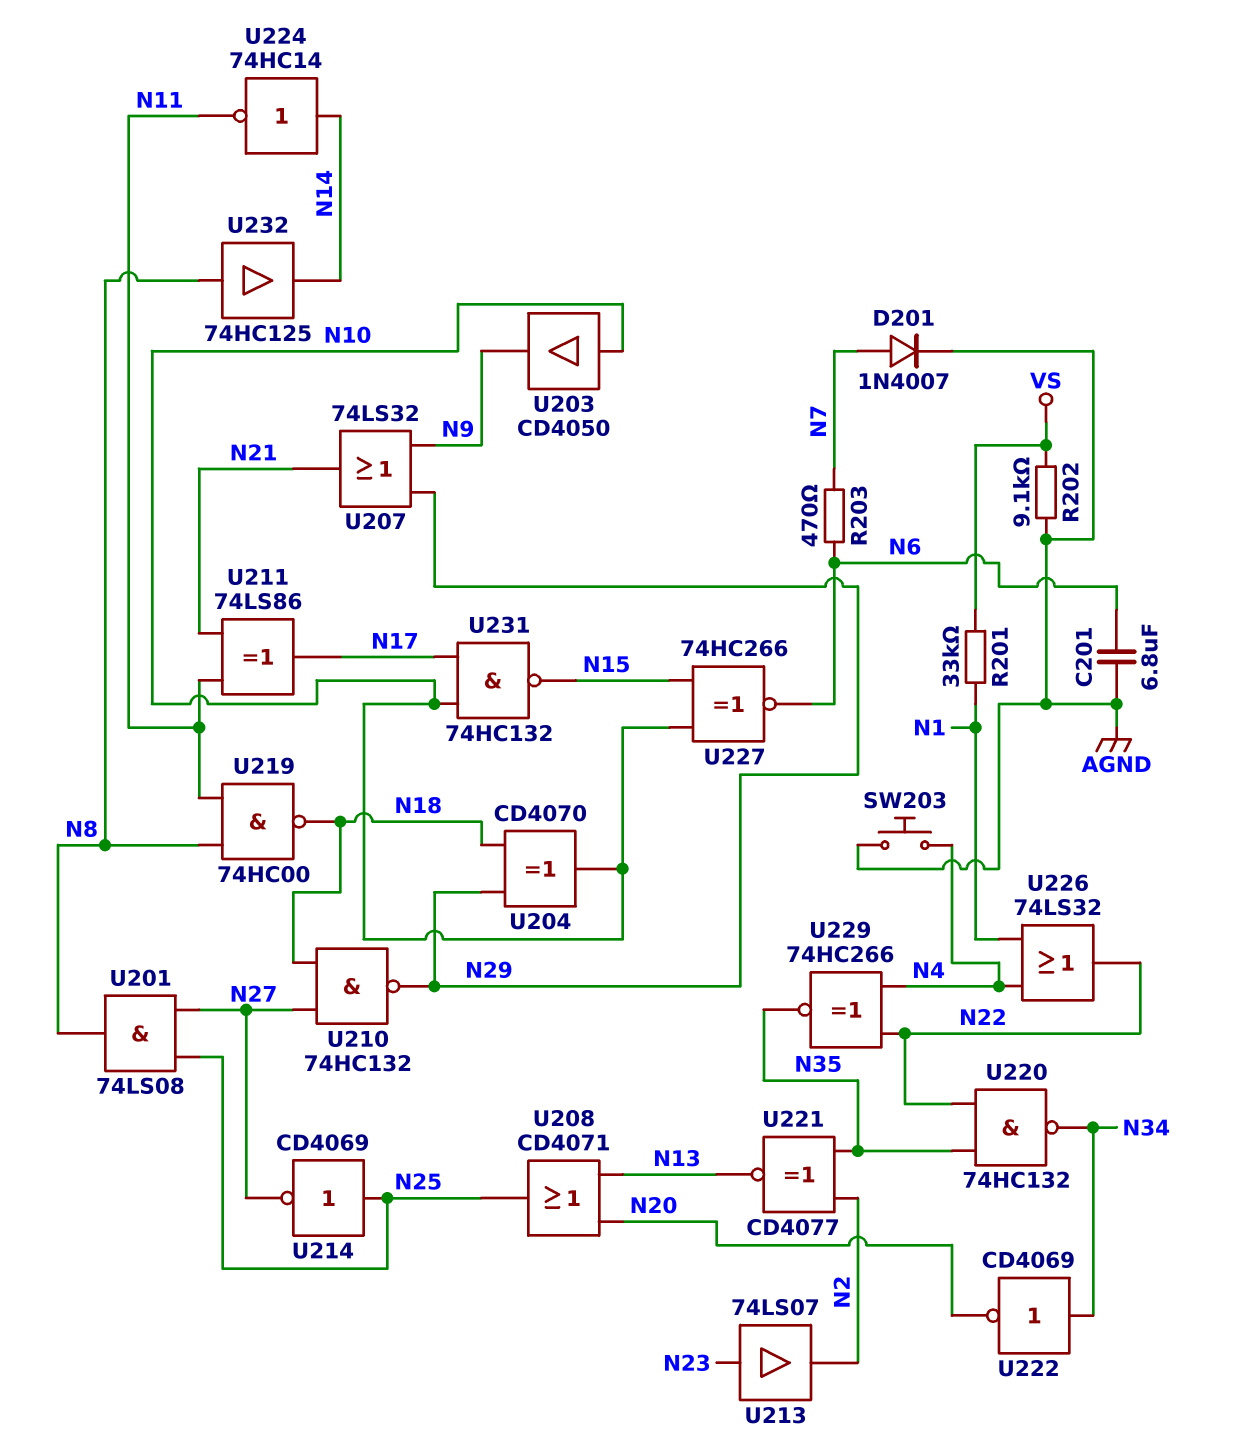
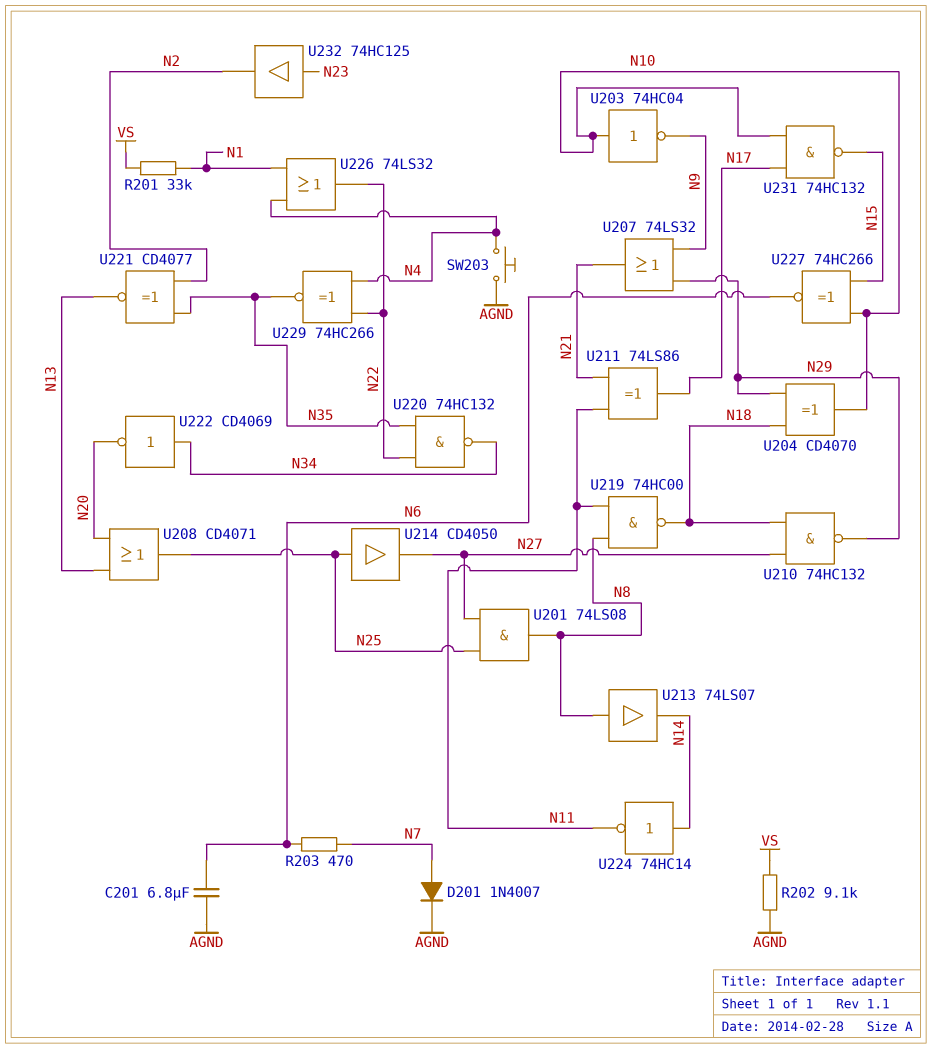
U203: buffer CD4050 (in N10, out N9) -> NOT 74HC04 (in N10, out N9)
U213: buffer 74LS07 (in N23, out N2) -> buffer 74LS07 (in N8, out N14)
U214: NOT CD4069 (in N25, out N27) -> buffer CD4050 (in N25, out N27)
U232: buffer 74HC125 (in N8, out N14) -> buffer 74HC125 (in N23, out N2)

